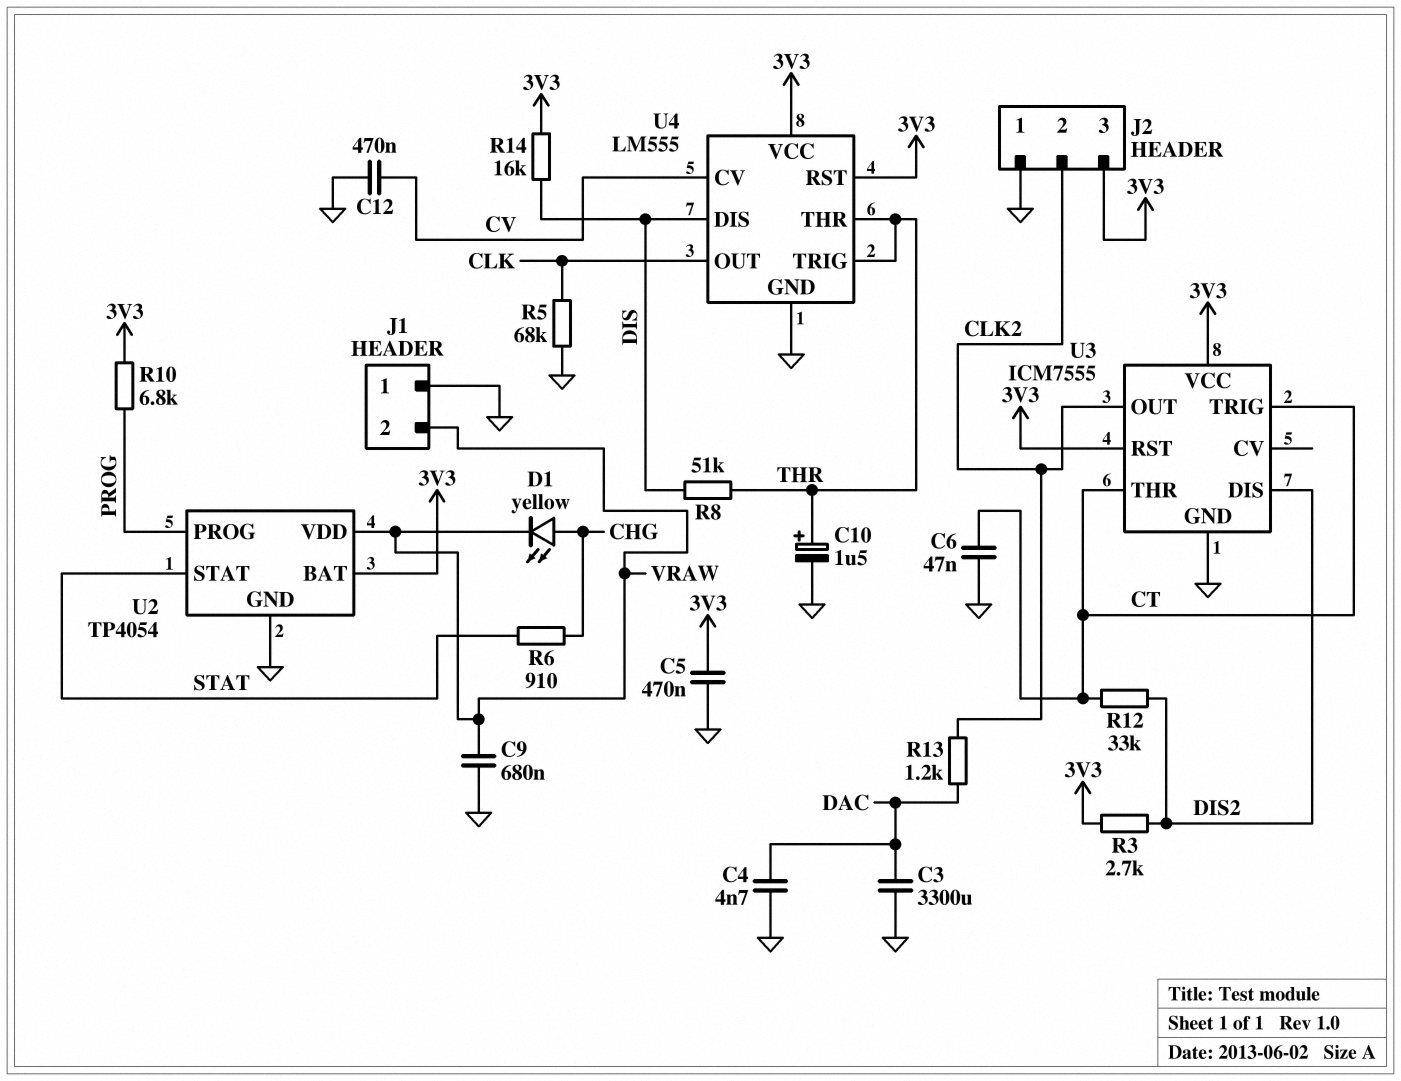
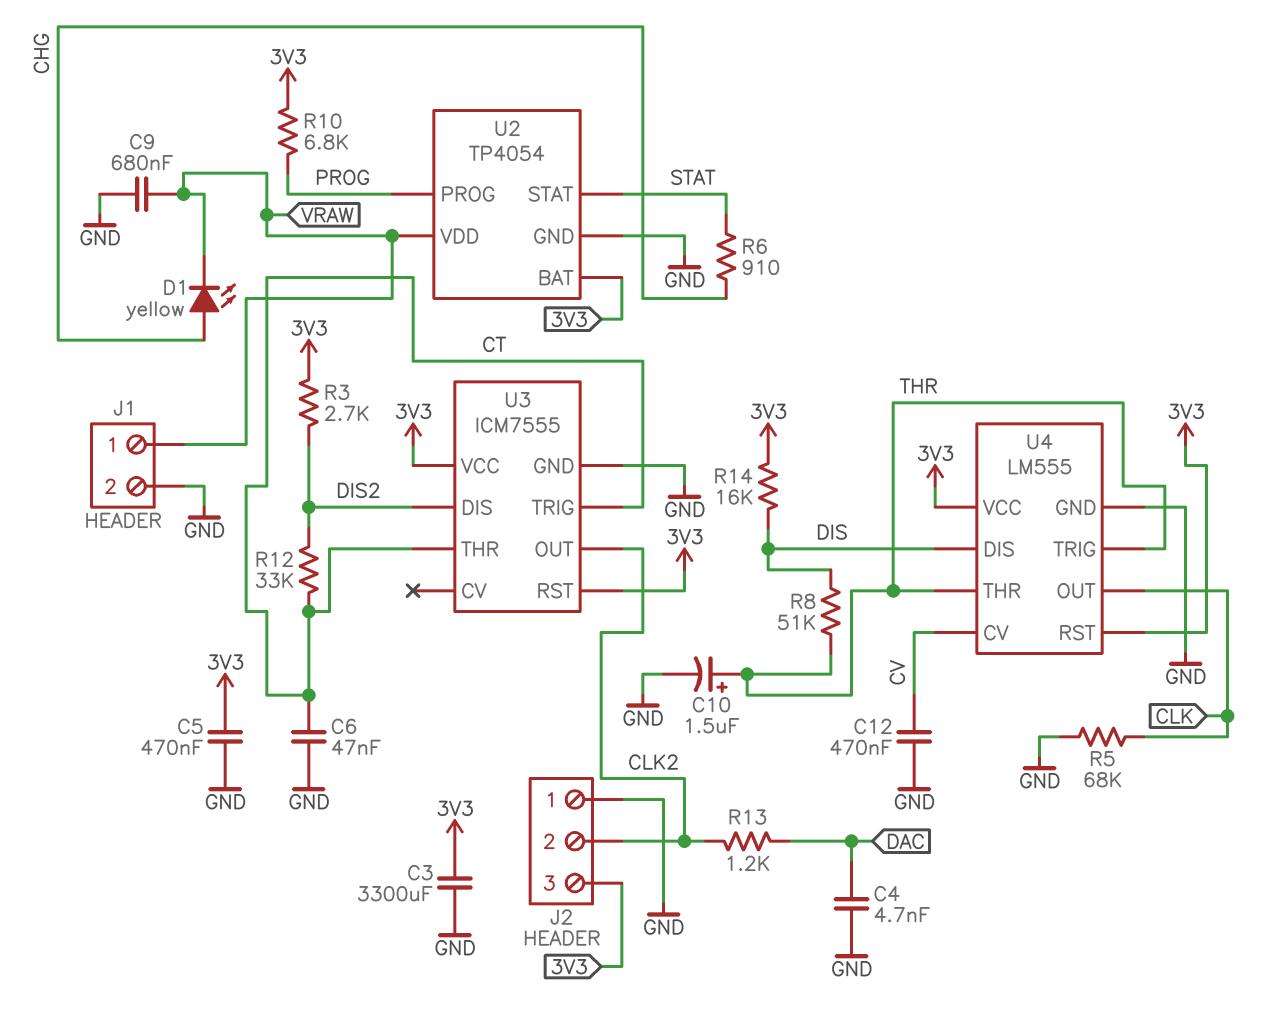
C3: 3300uF (DAC, GND) -> 3300uF (3V3, GND)
J1 pin 1: GND -> VRAW
J1 pin 2: VRAW -> GND

